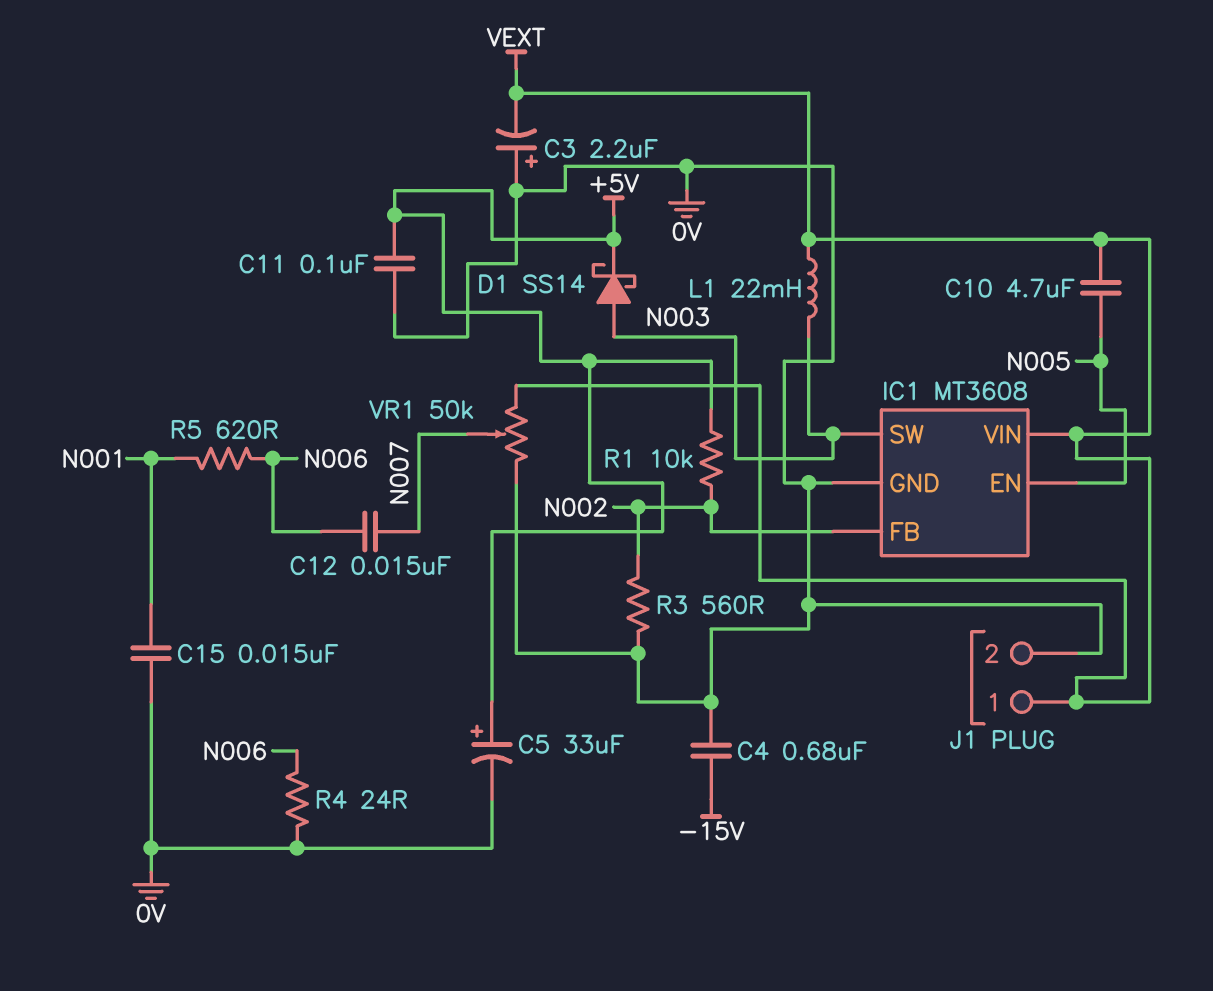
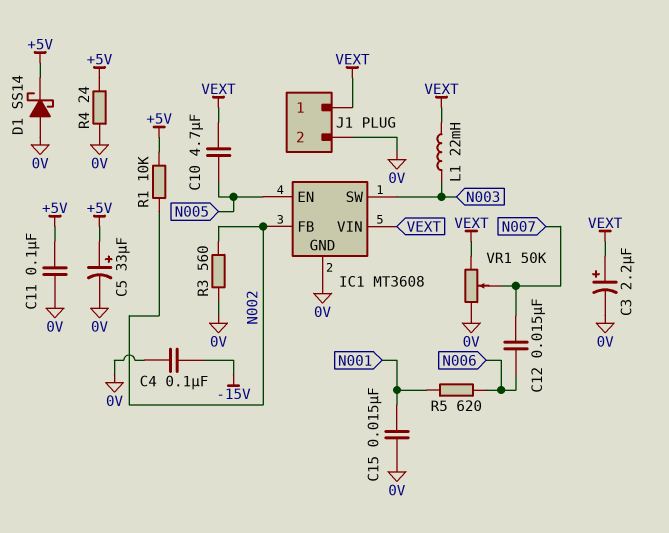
C3: 2.2uF (plus 0V, minus VEXT) -> 2.2uF (plus VEXT, minus 0V)
C4: 680nF (-15V, 0V) -> 100nF (-15V, 0V)
D1: schottky SS14 (A N003, K +5V) -> schottky SS14 (A 0V, K +5V)
R4: 24 (0V, N006) -> 24 (+5V, 0V)

